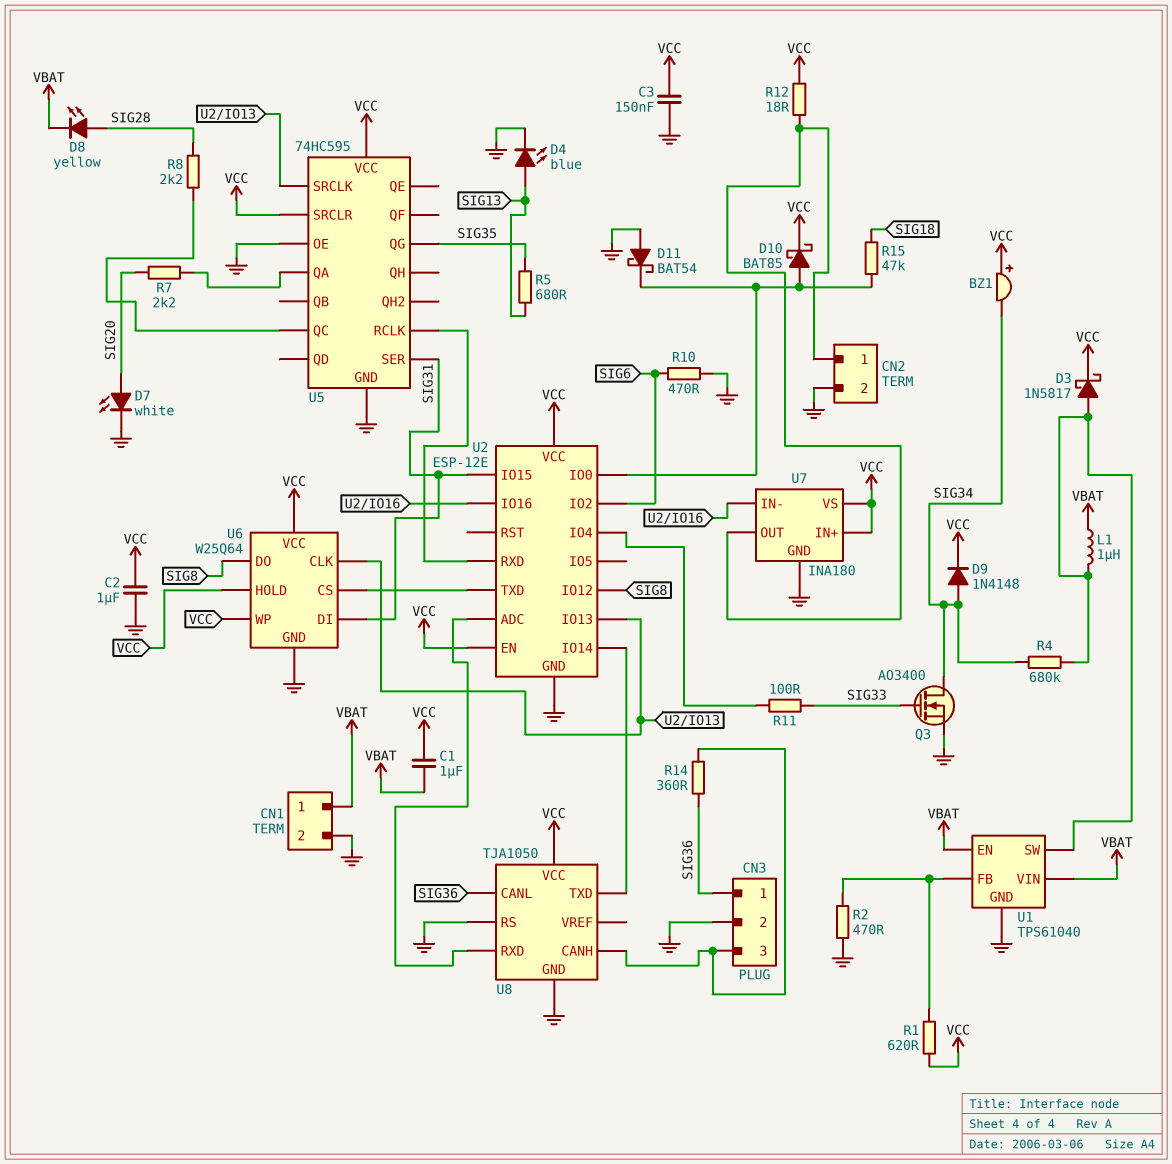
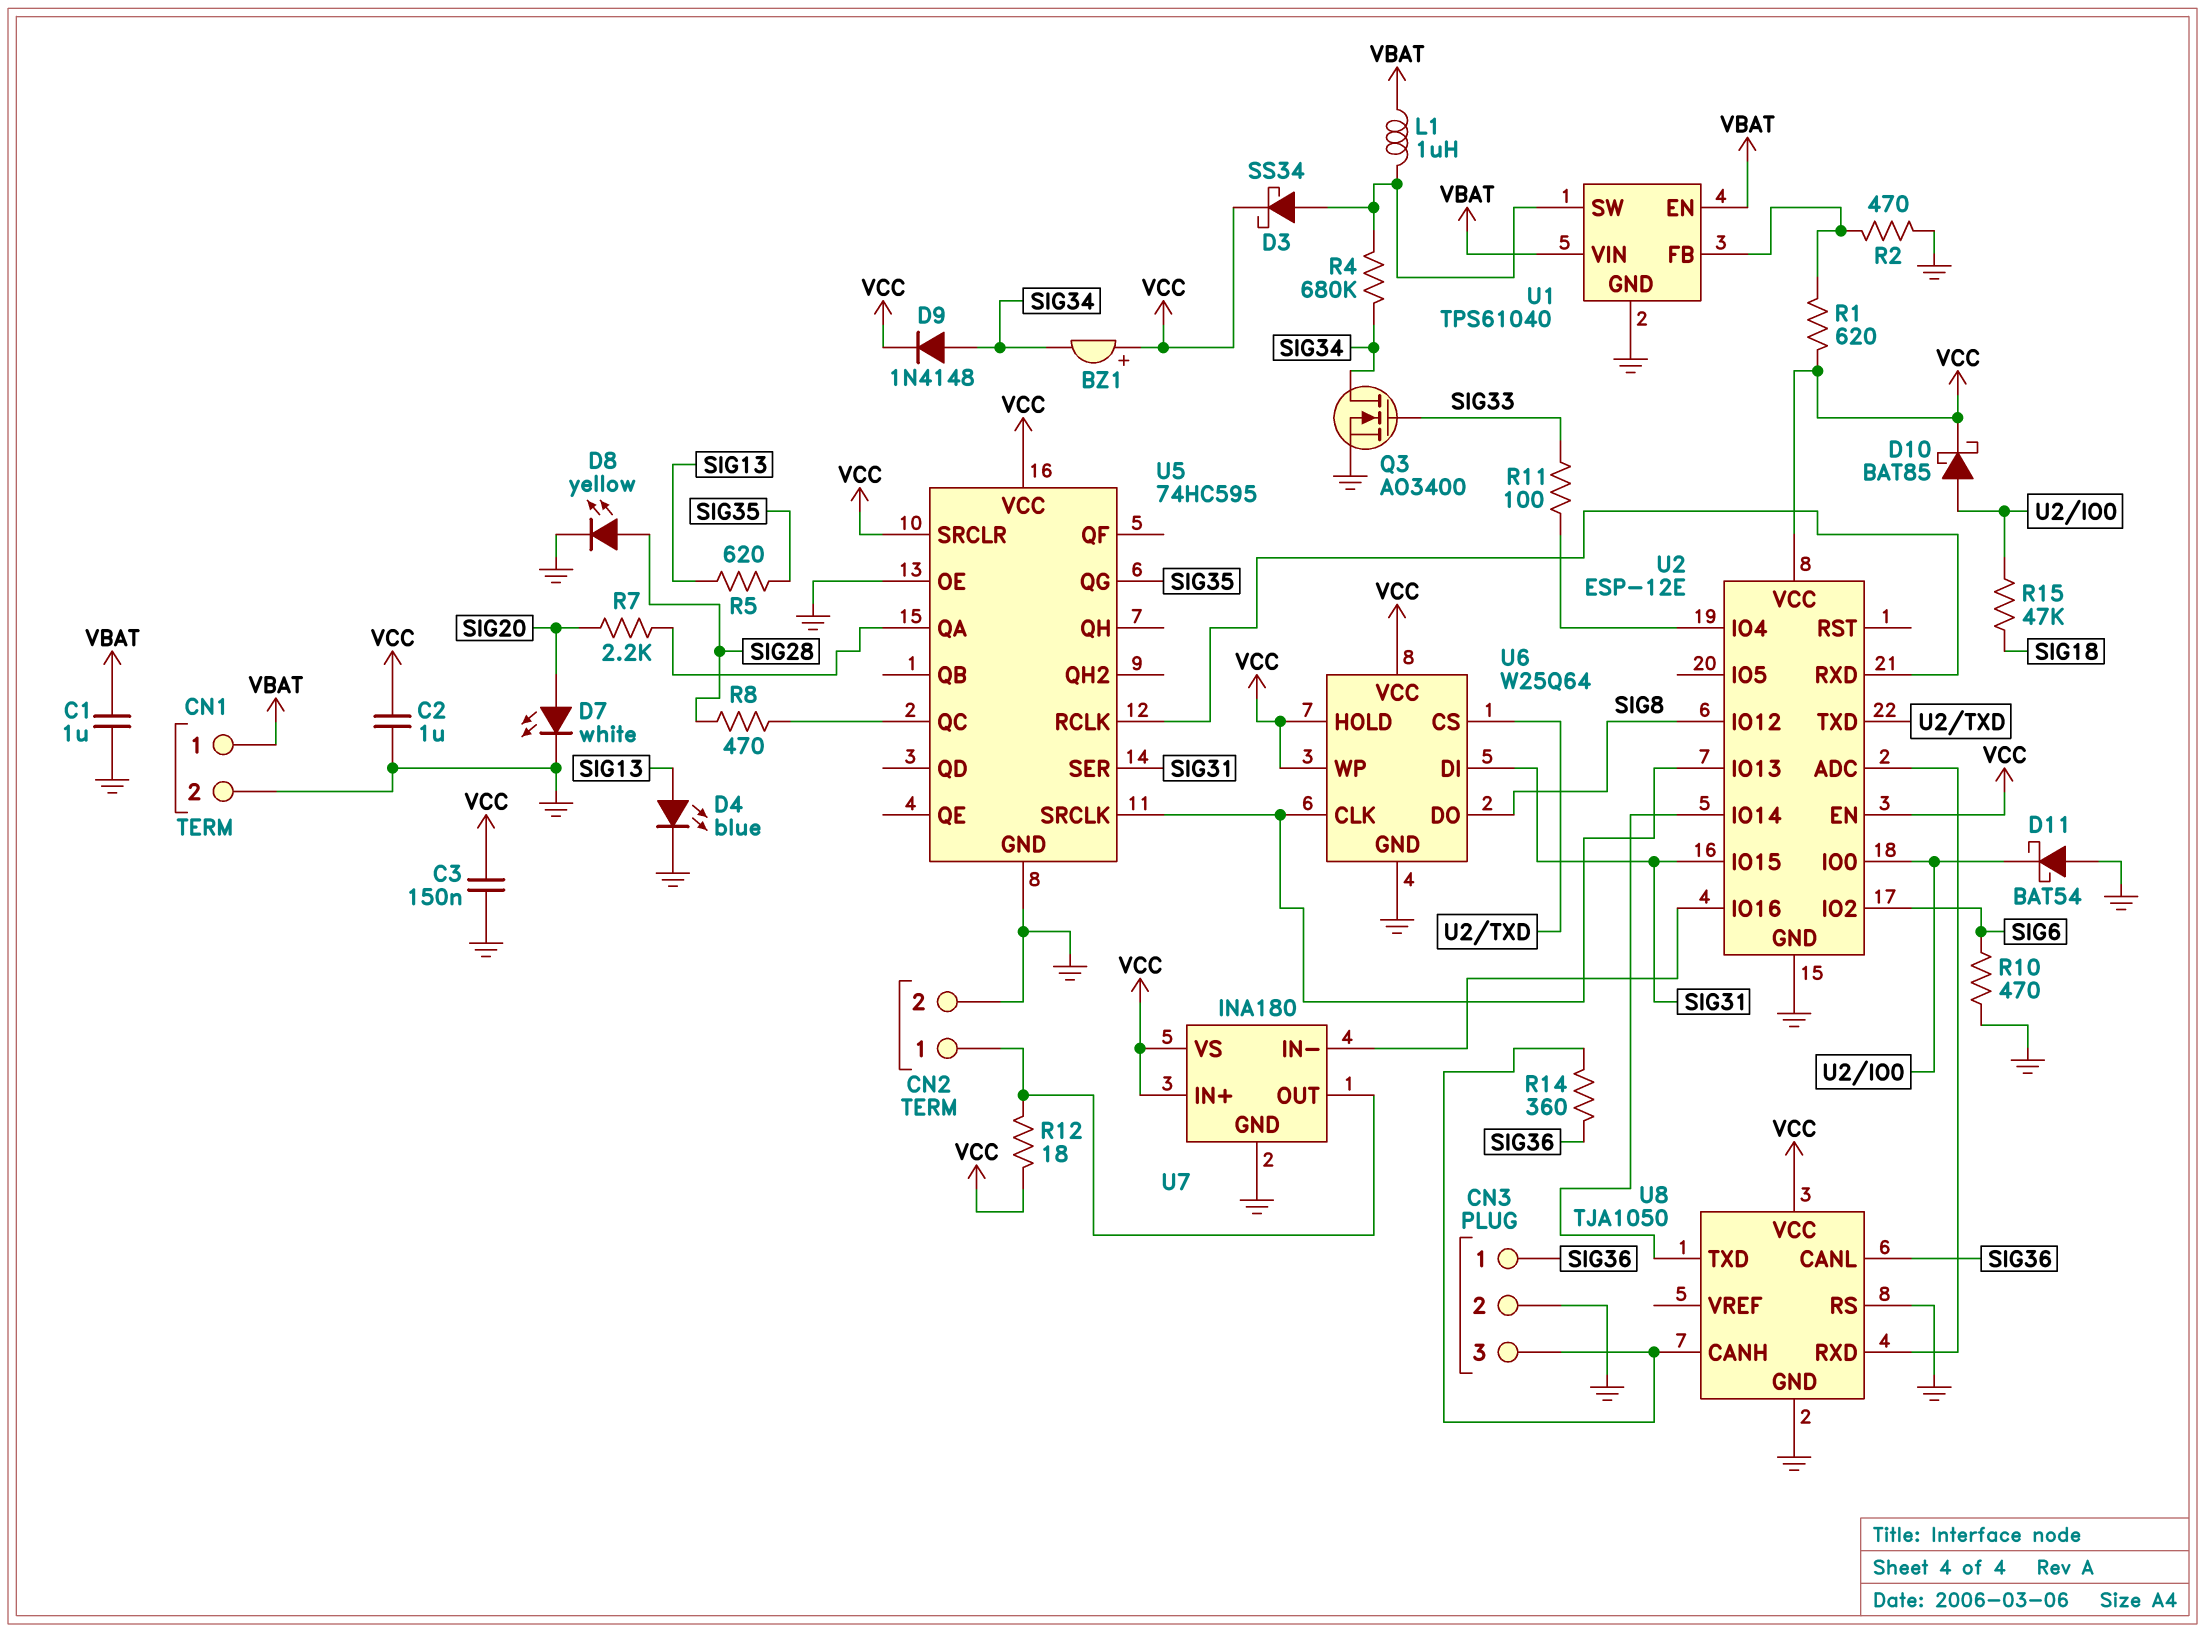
C1: 1uF (VBAT, VCC) -> 1uF (GND, VBAT)
D3: schottky 1N5817 (A U1/SW, K VCC) -> schottky SS34 (A U1/SW, K VCC)
D8: LED yellow (A SIG28, K VBAT) -> LED yellow (A SIG28, K GND)
R5: 680 (SIG13, SIG35) -> 620 (SIG13, SIG35)
R8: 2.2k (SIG28, U5/QC) -> 470 (SIG28, U5/QC)

